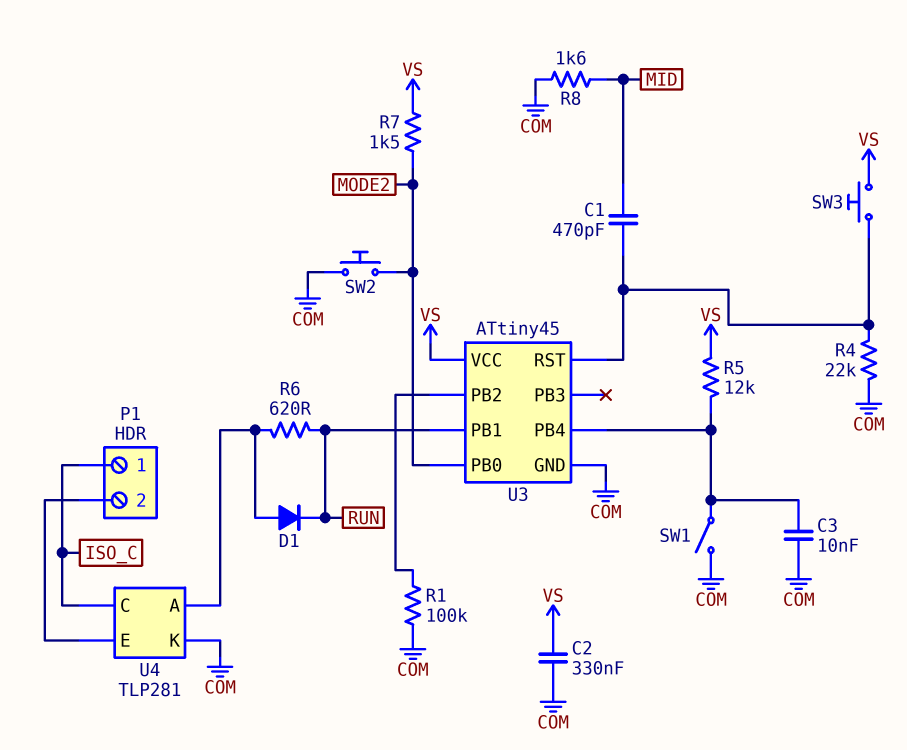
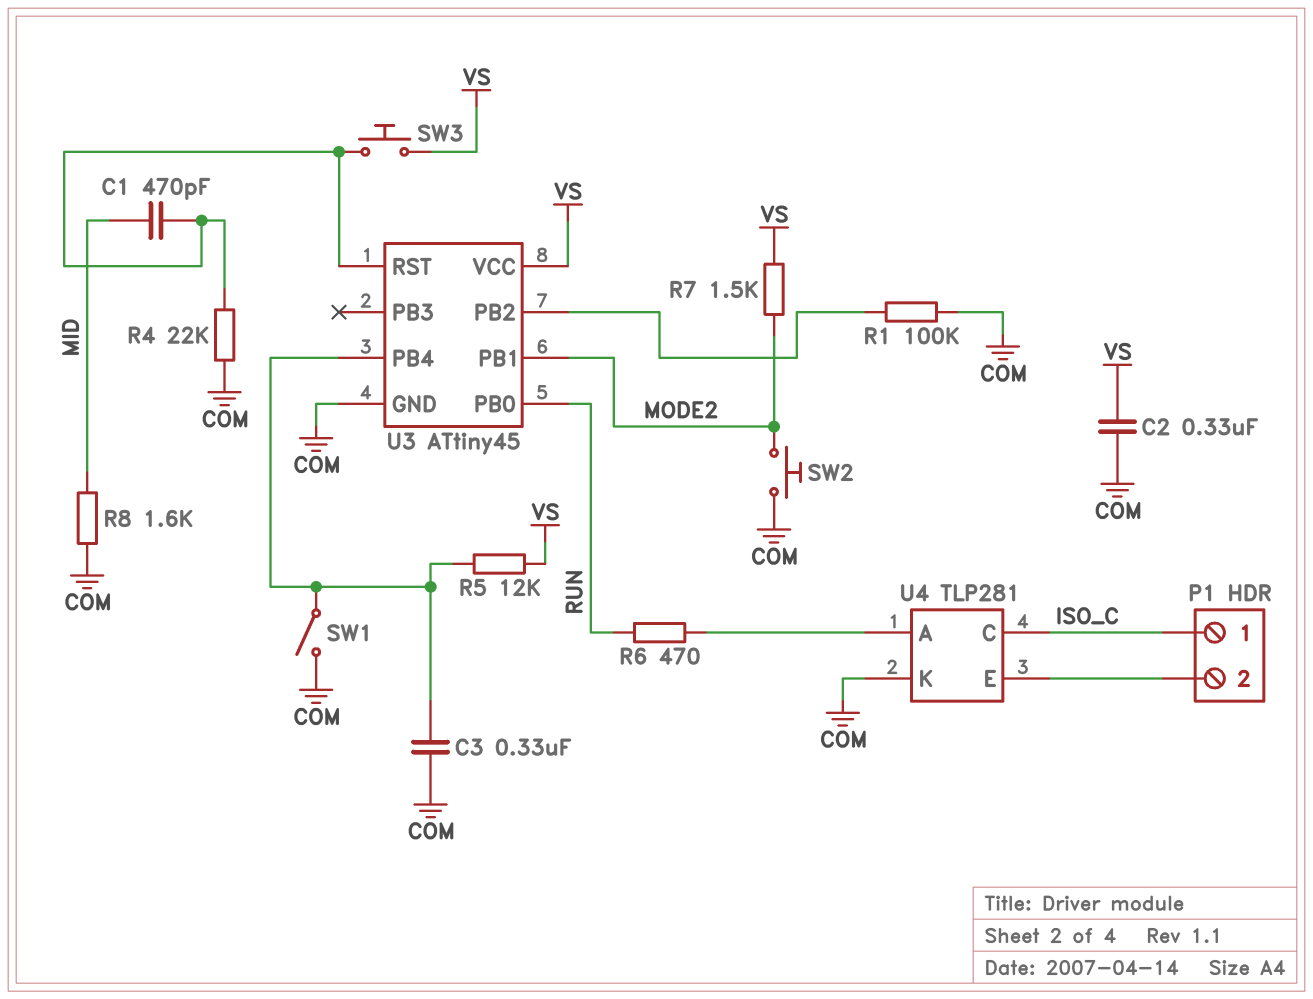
C3: 10nF (COM, U3/PB4) -> 330nF (COM, U3/PB4)
D1: diode (A U4/A, K RUN) -> none
R6: 620 (RUN, U4/A) -> 470 (RUN, U4/A)
U3 pin PB0: MODE2 -> RUN
U3 pin PB1: RUN -> MODE2

